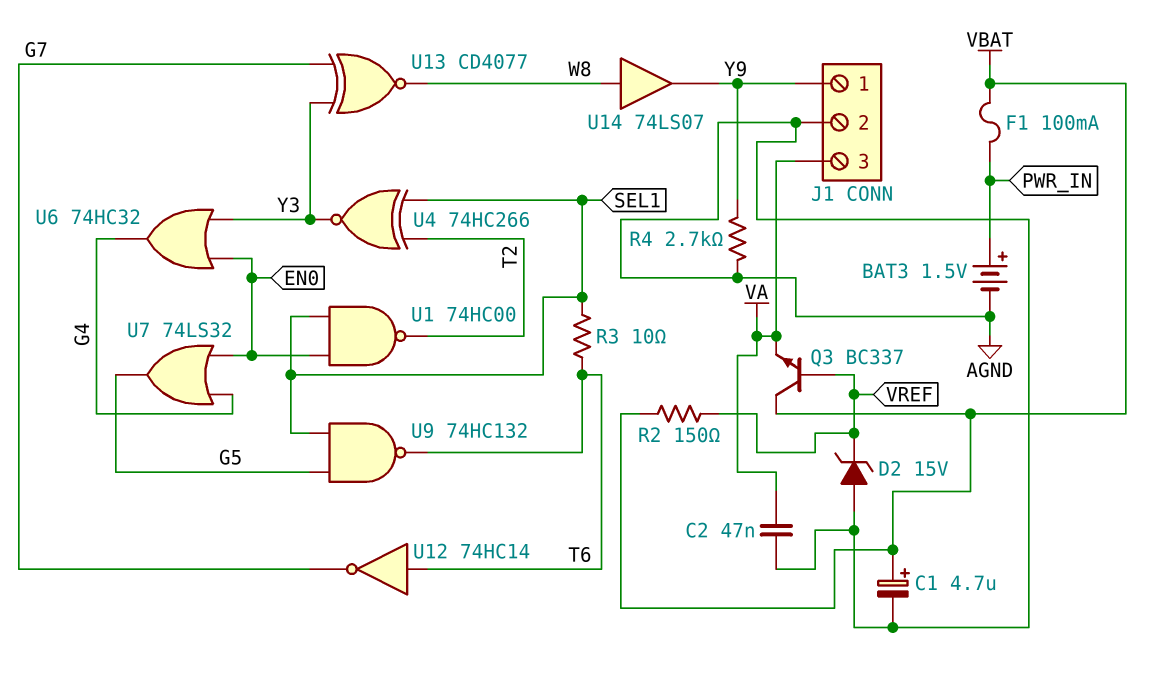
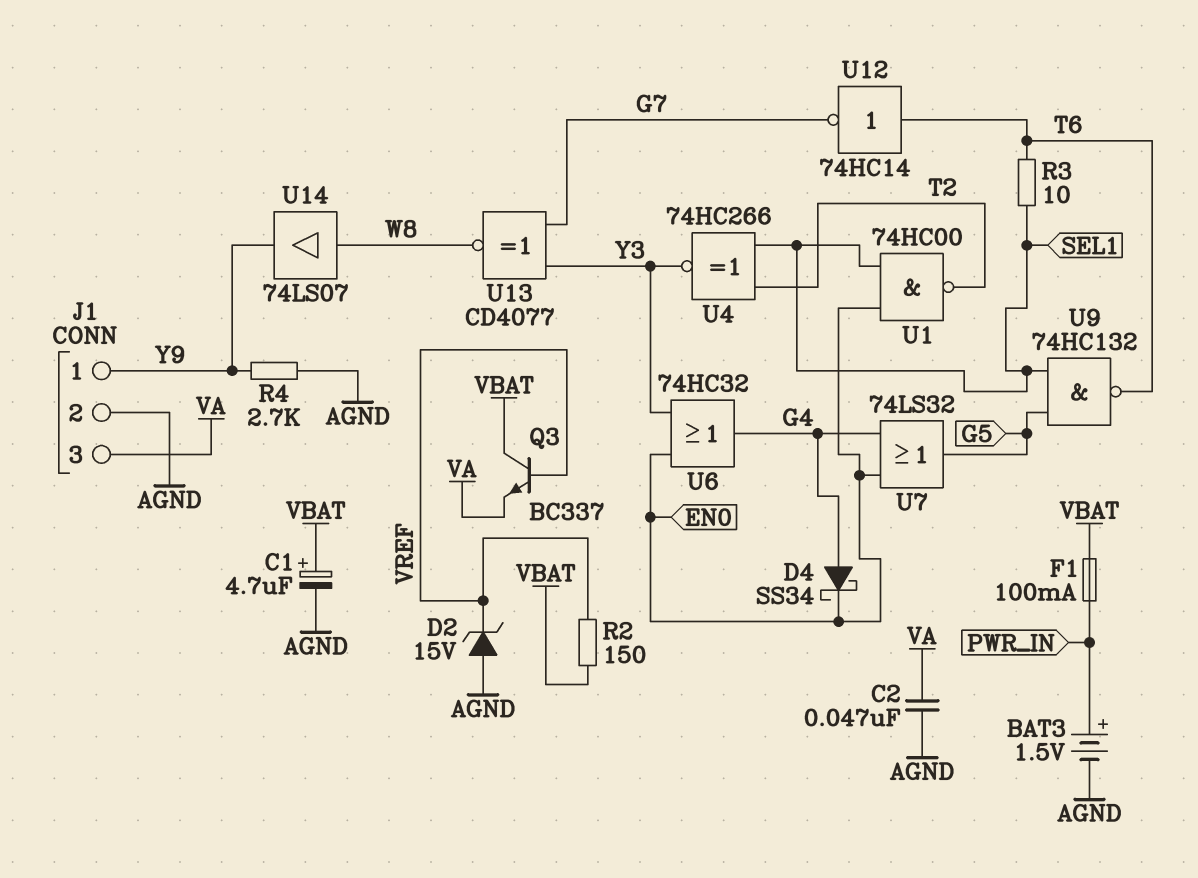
D4: none -> schottky SS34 (A G4, K EN0)

